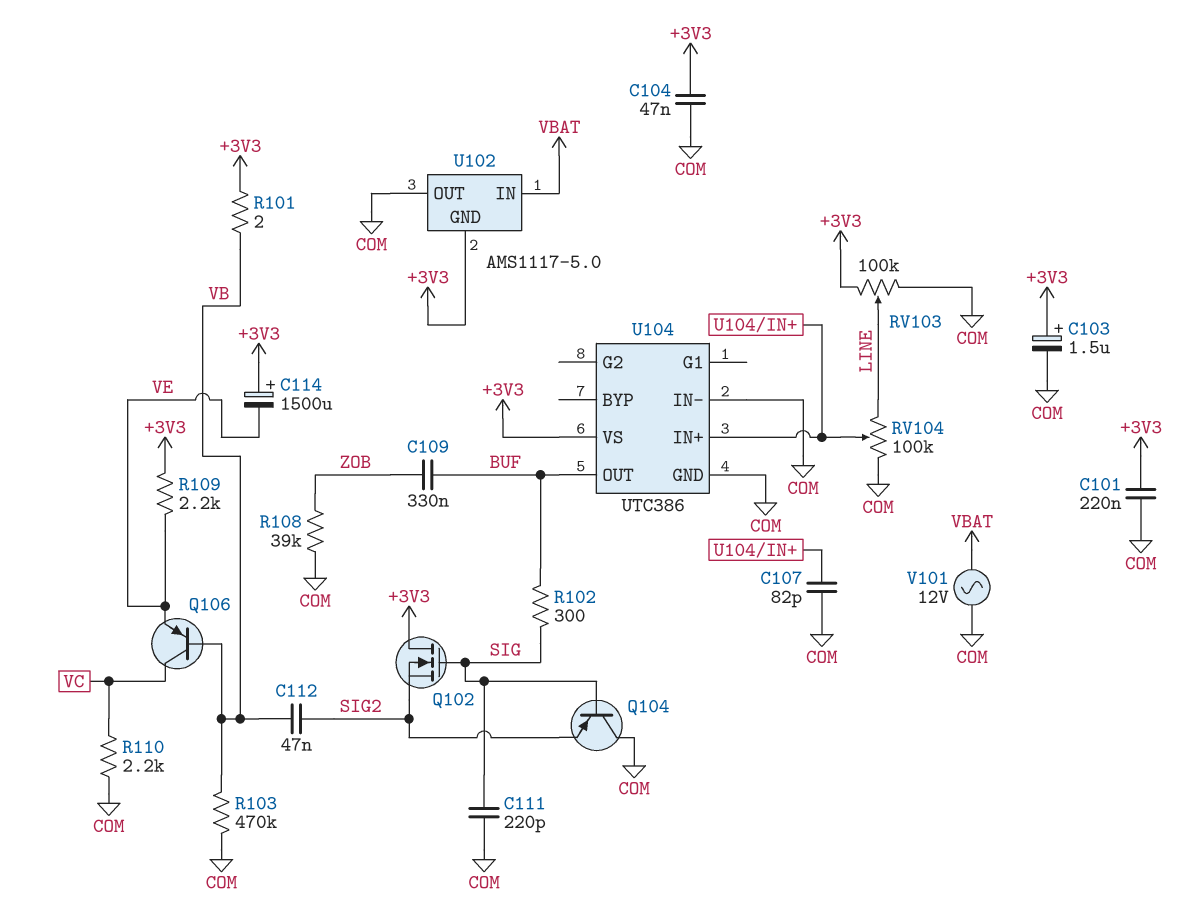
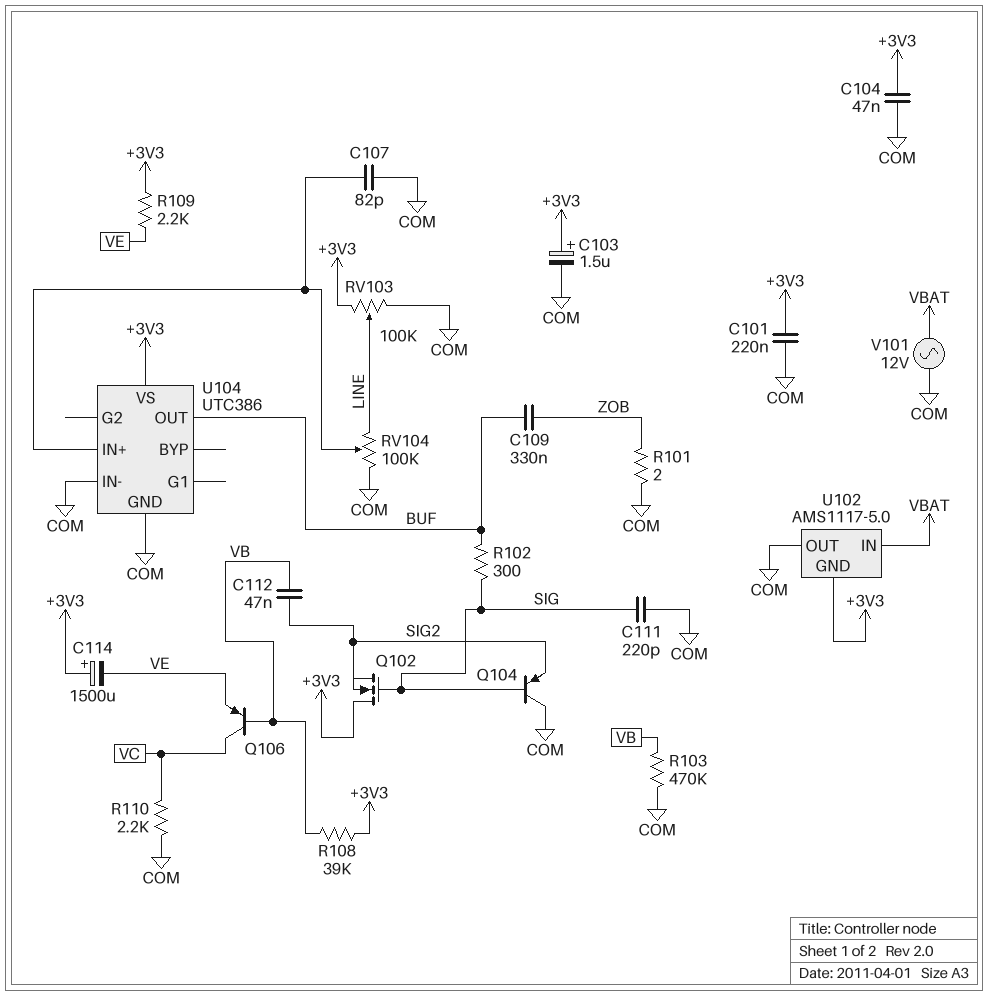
R101: 2 (+3V3, VB) -> 2 (COM, ZOB)
R108: 39k (COM, ZOB) -> 39k (+3V3, VB)

